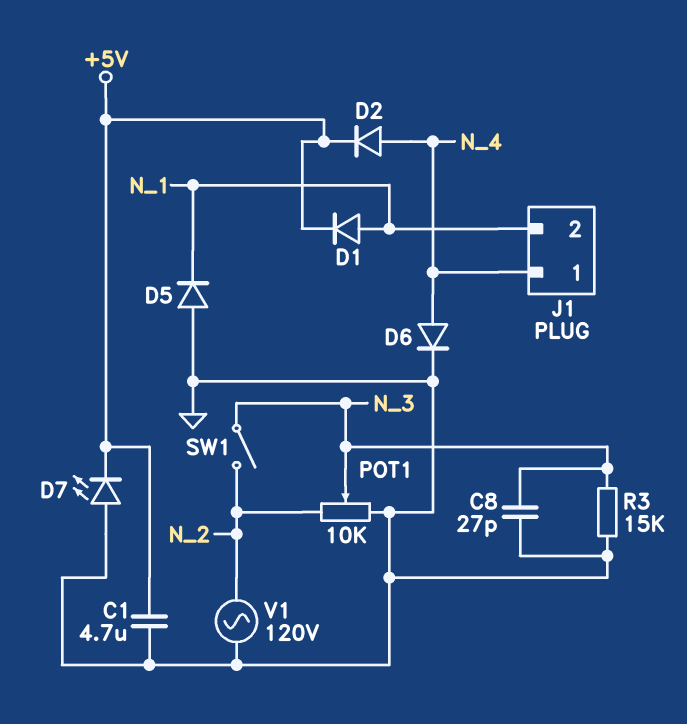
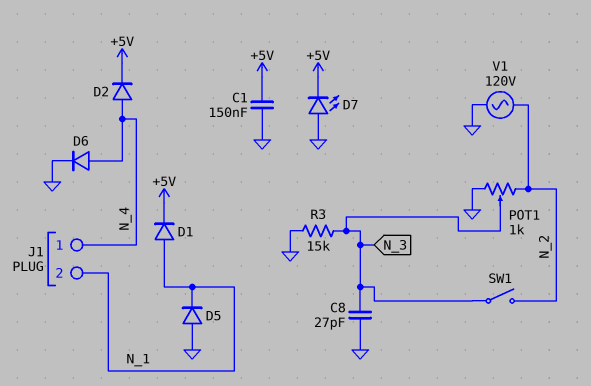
C1: 4.7uF (+5V, GND) -> 150nF (+5V, GND)
POT1: 10k (GND, N_2, wiper N_3) -> 1k (GND, N_2, wiper N_3)

